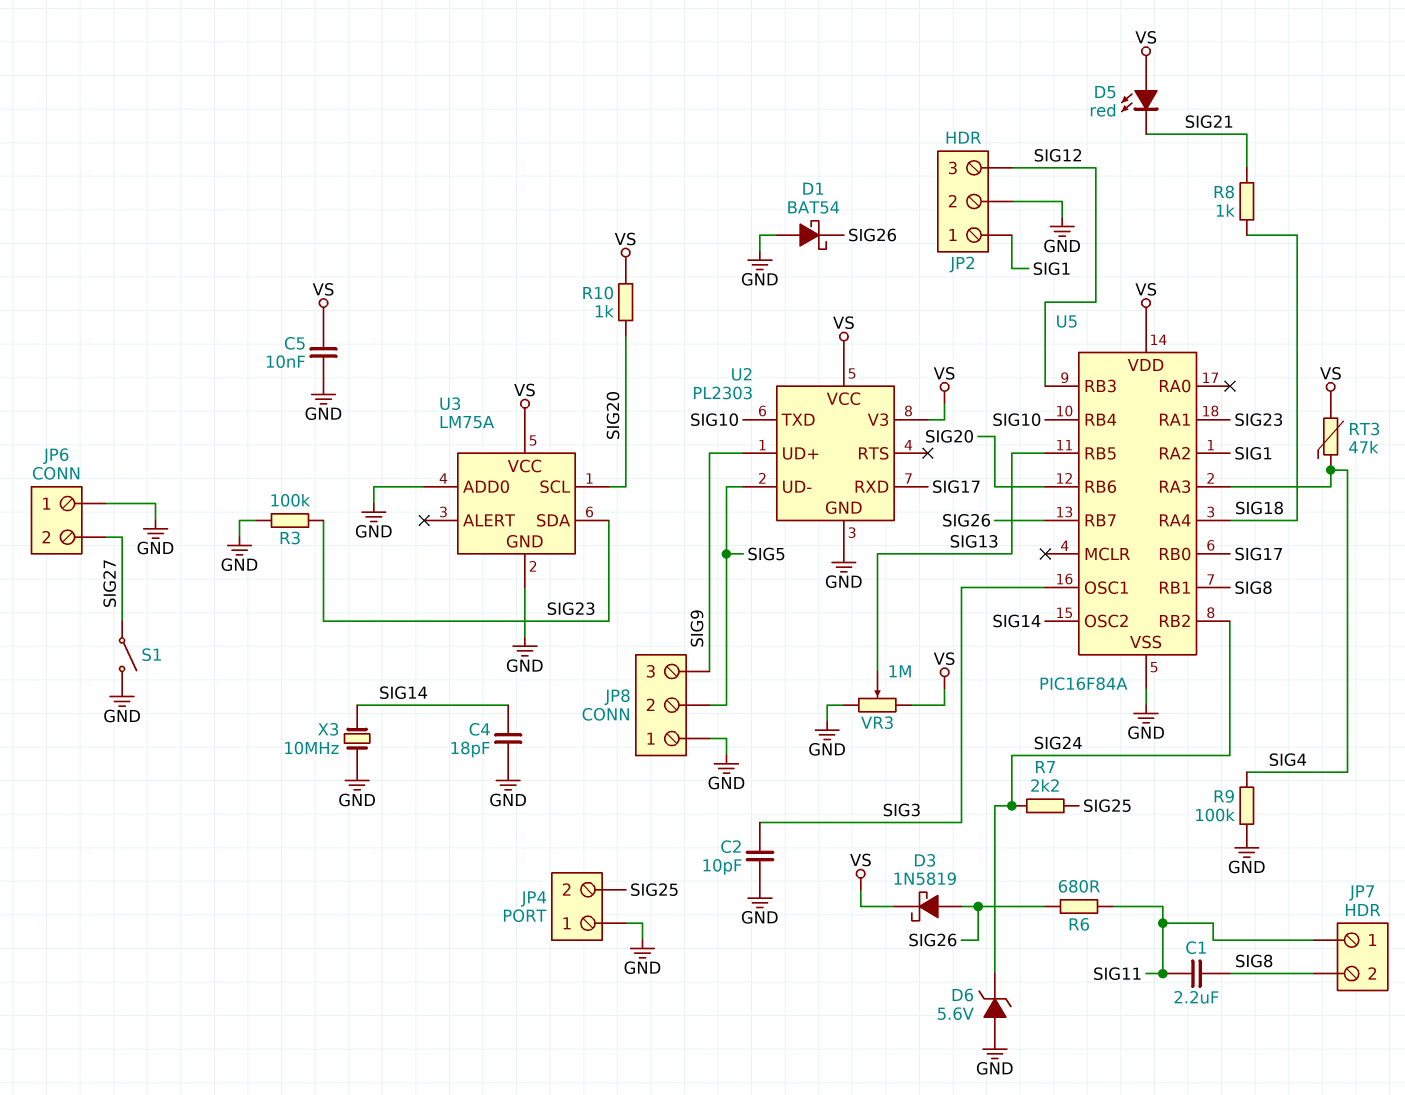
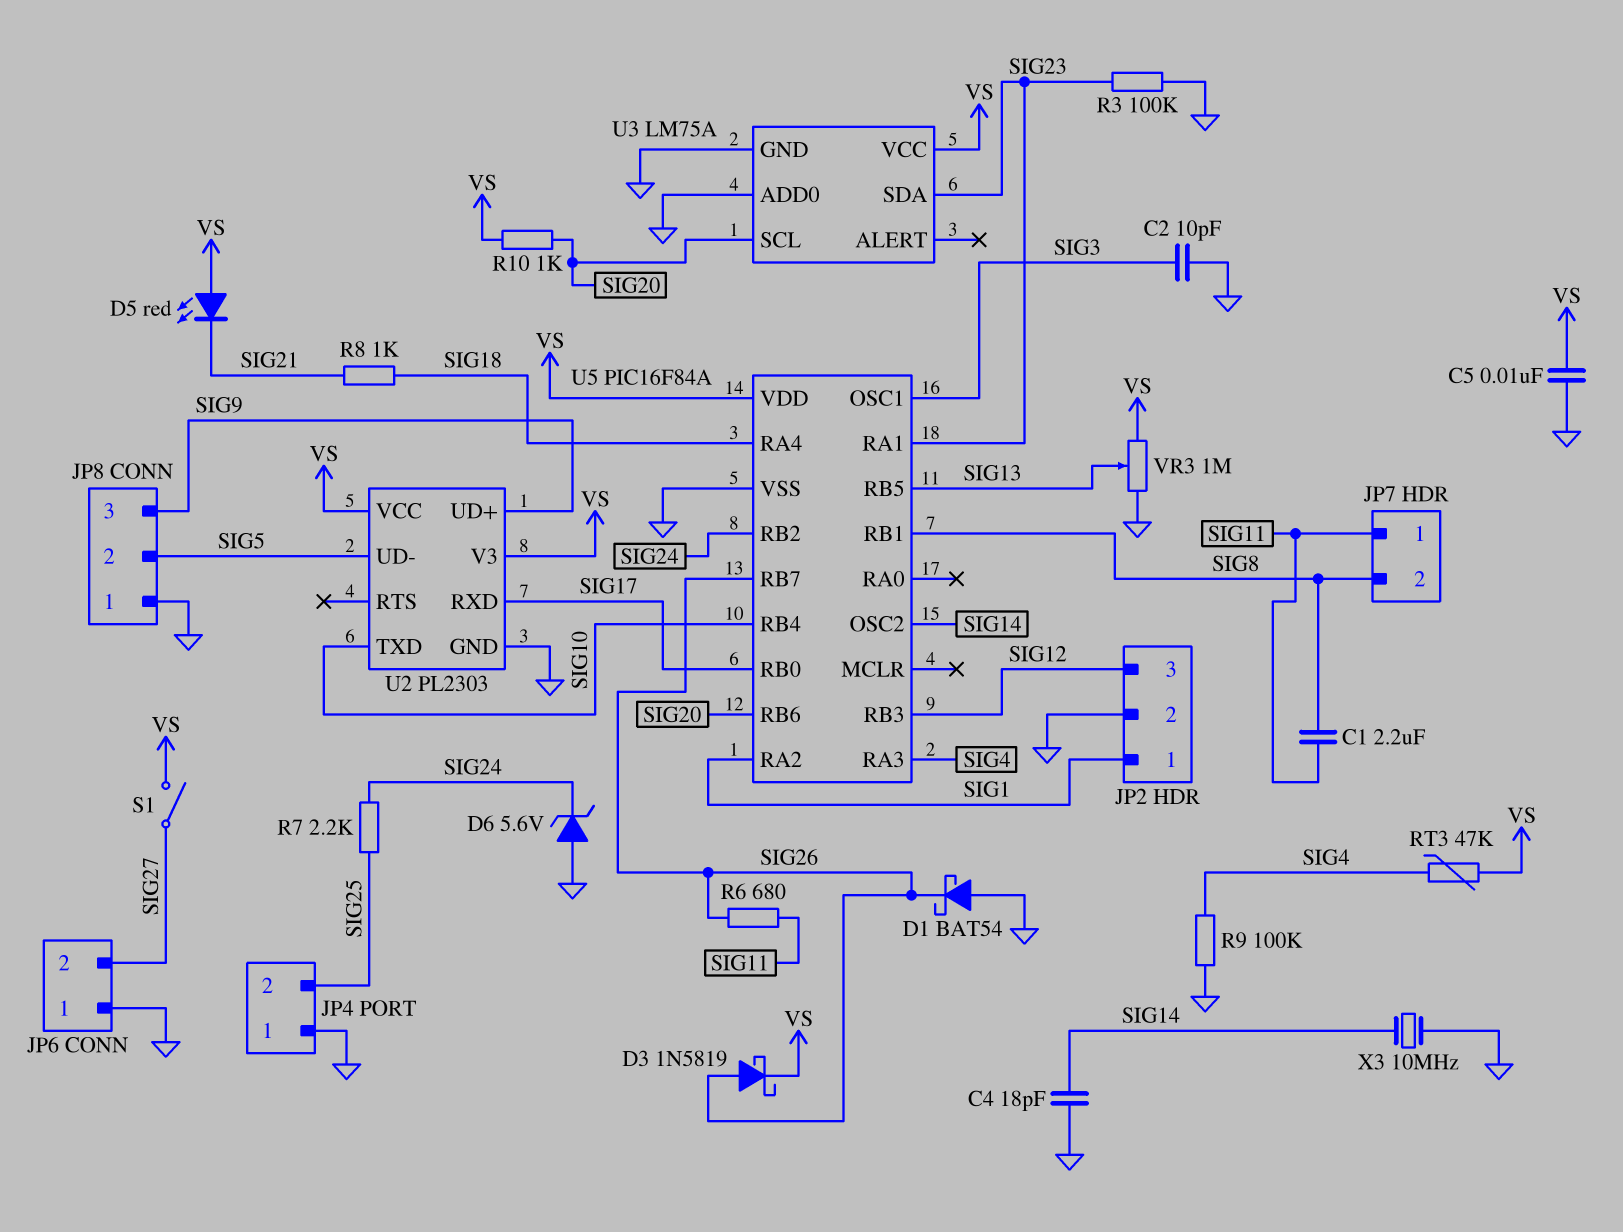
S1: switch (GND, SIG27) -> switch (SIG27, VS)

